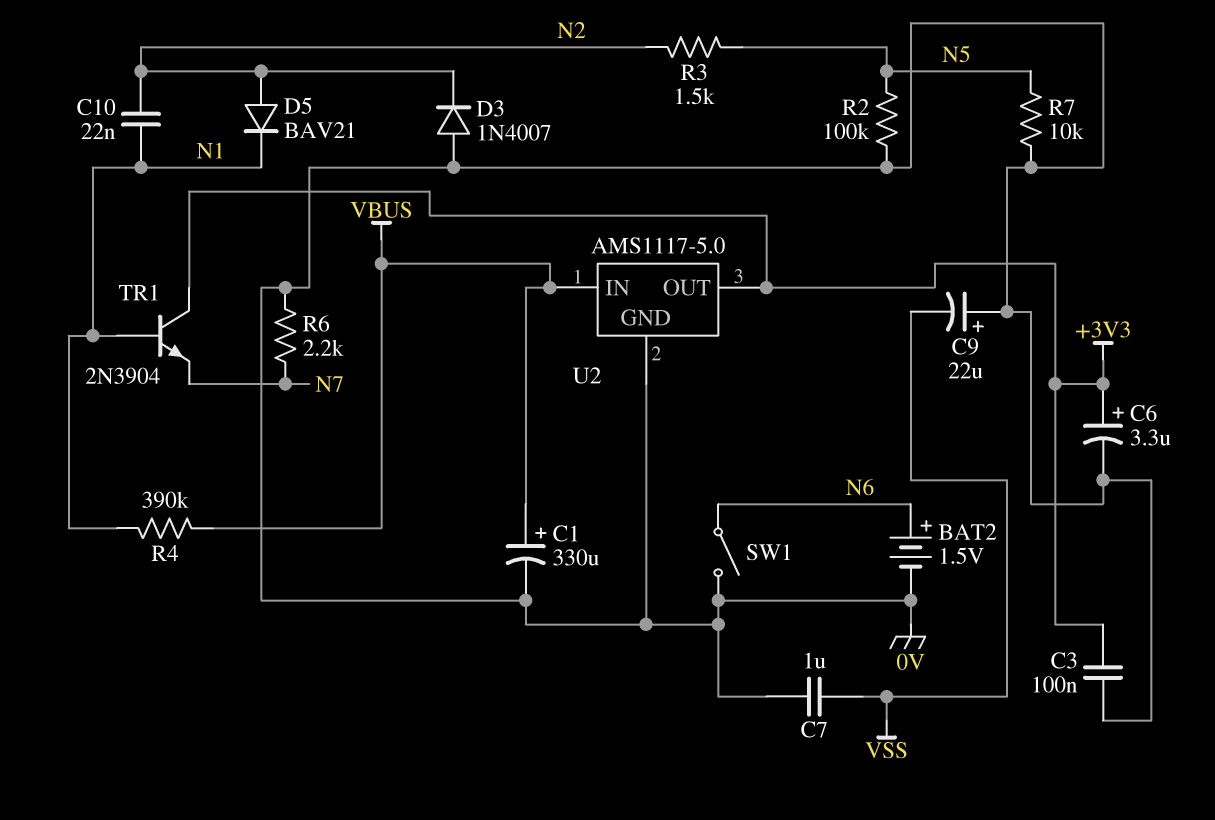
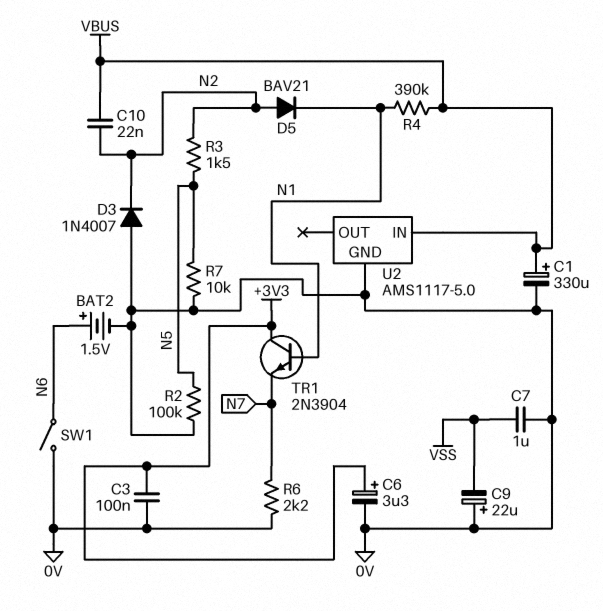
C10: 22nF (N1, N2) -> 22nF (N2, VBUS)
U2 pin OUT: +3V3 -> none

